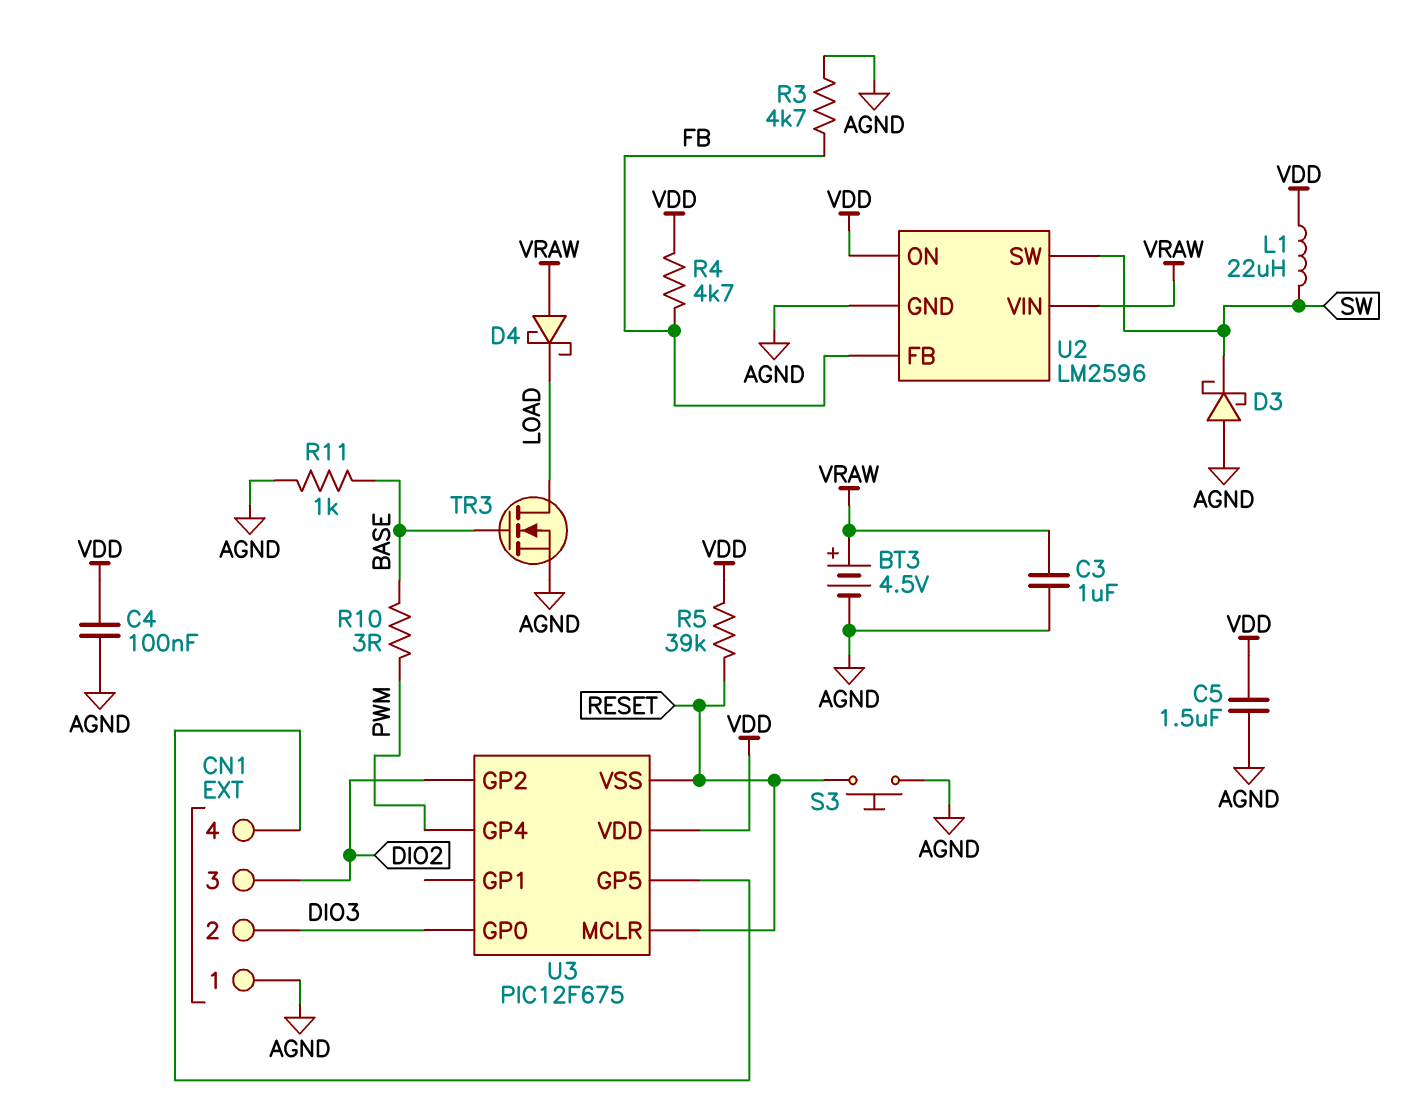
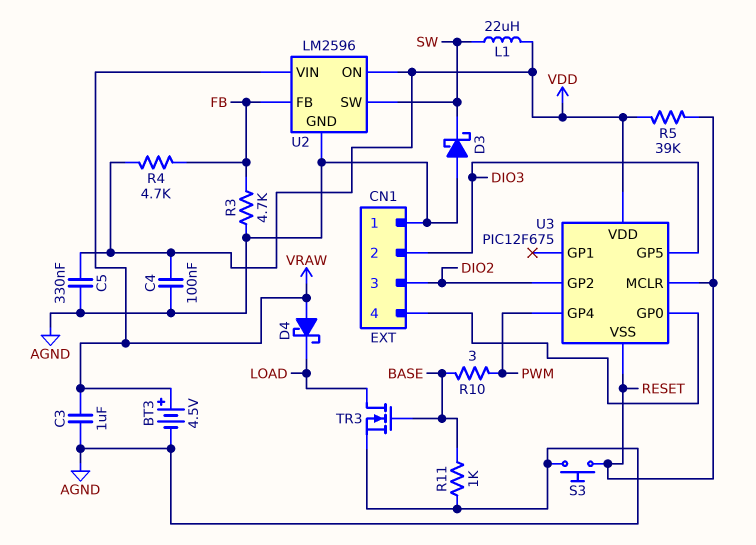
C5: 1.5uF (AGND, VDD) -> 330nF (AGND, VDD)
U3 pin GP0: DIO3 -> CN1/4
U3 pin GP5: CN1/4 -> DIO3

